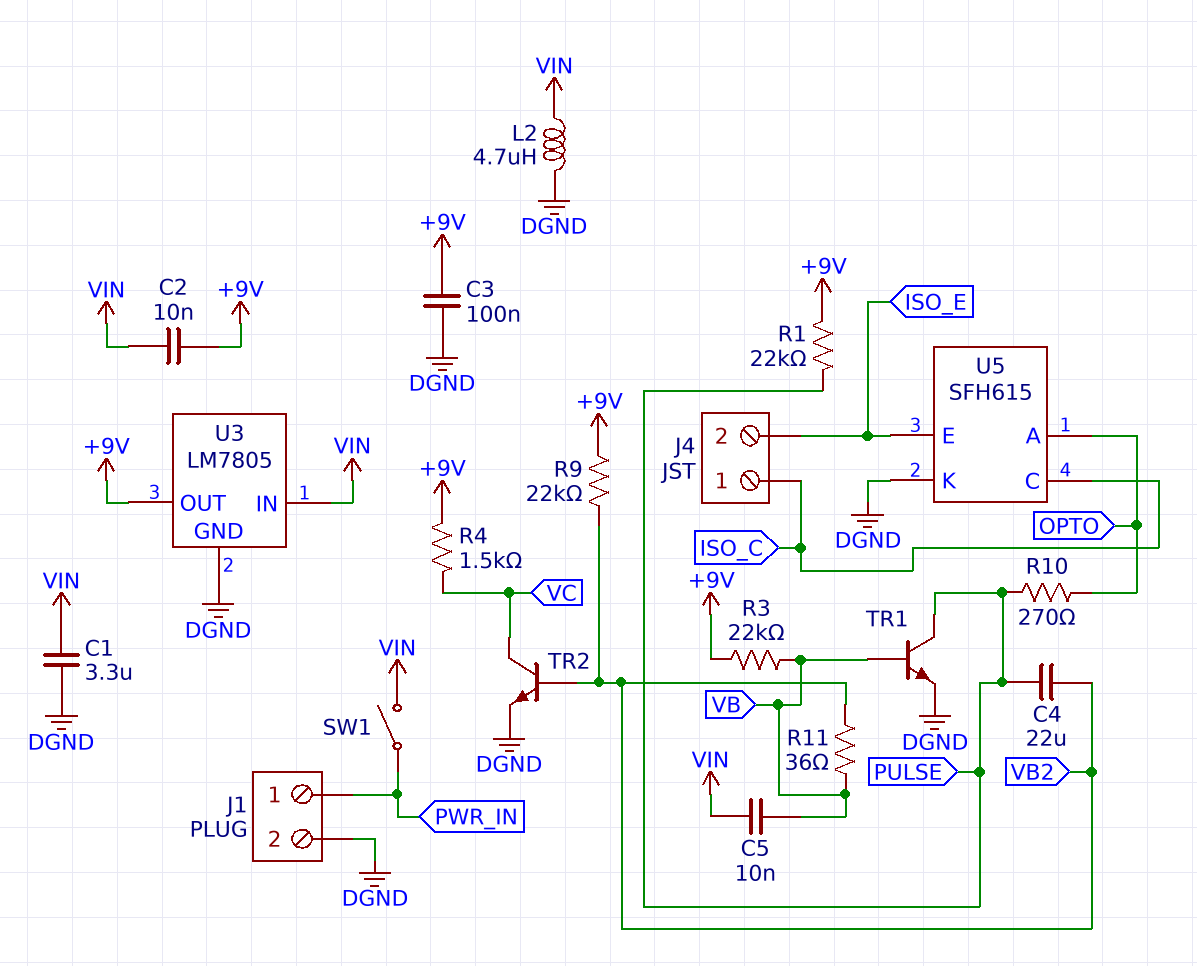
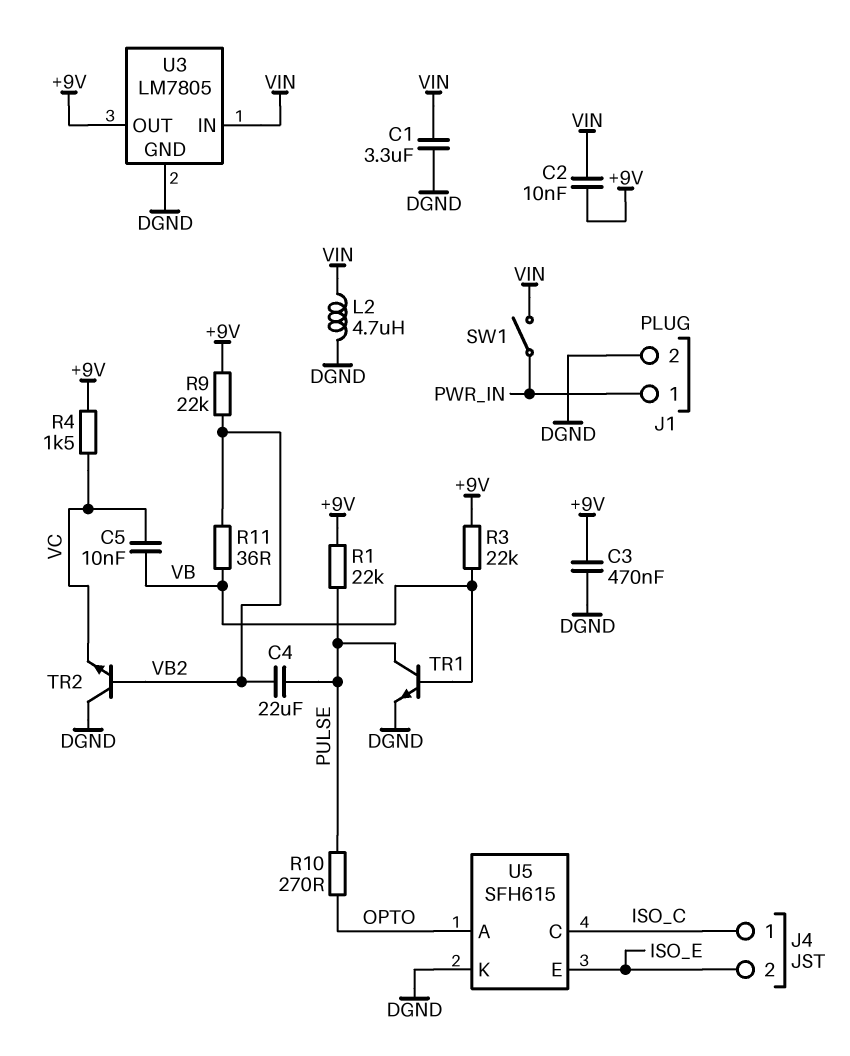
C3: 100nF (+9V, DGND) -> 470nF (+9V, DGND)
C5: 10nF (VB, VIN) -> 10nF (VB, VC)
TR2: NPN (B VB2, C VC, E DGND) -> NPN (B VB2, C DGND, E VC)

